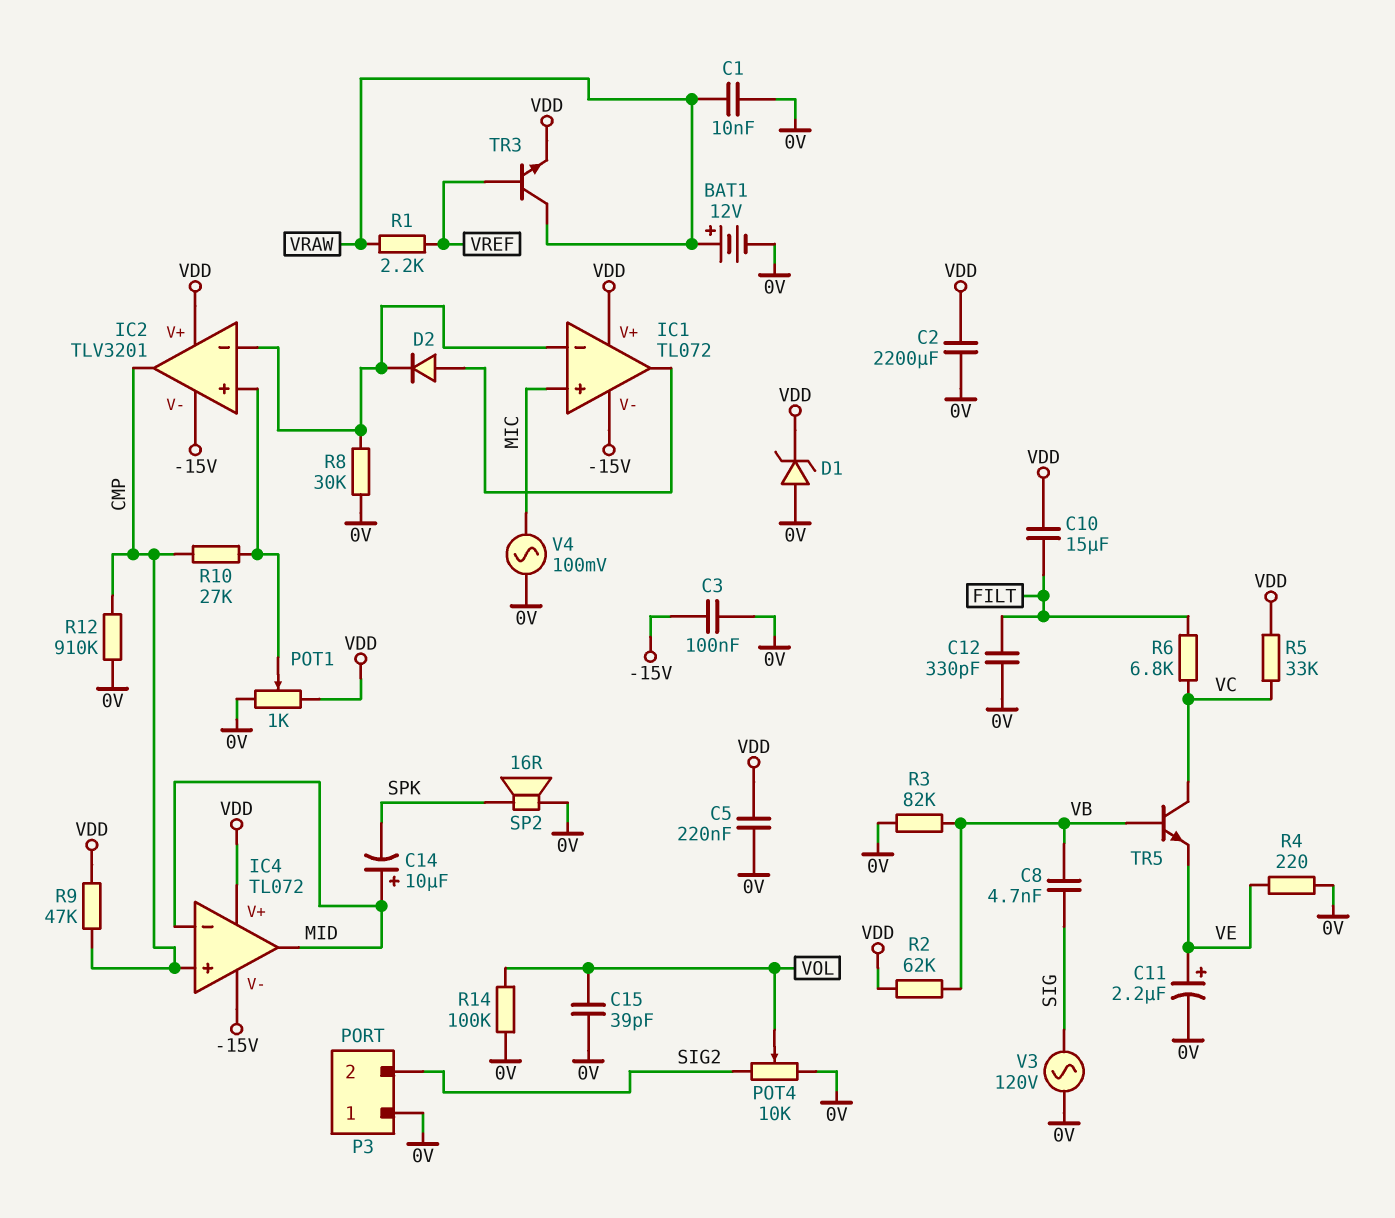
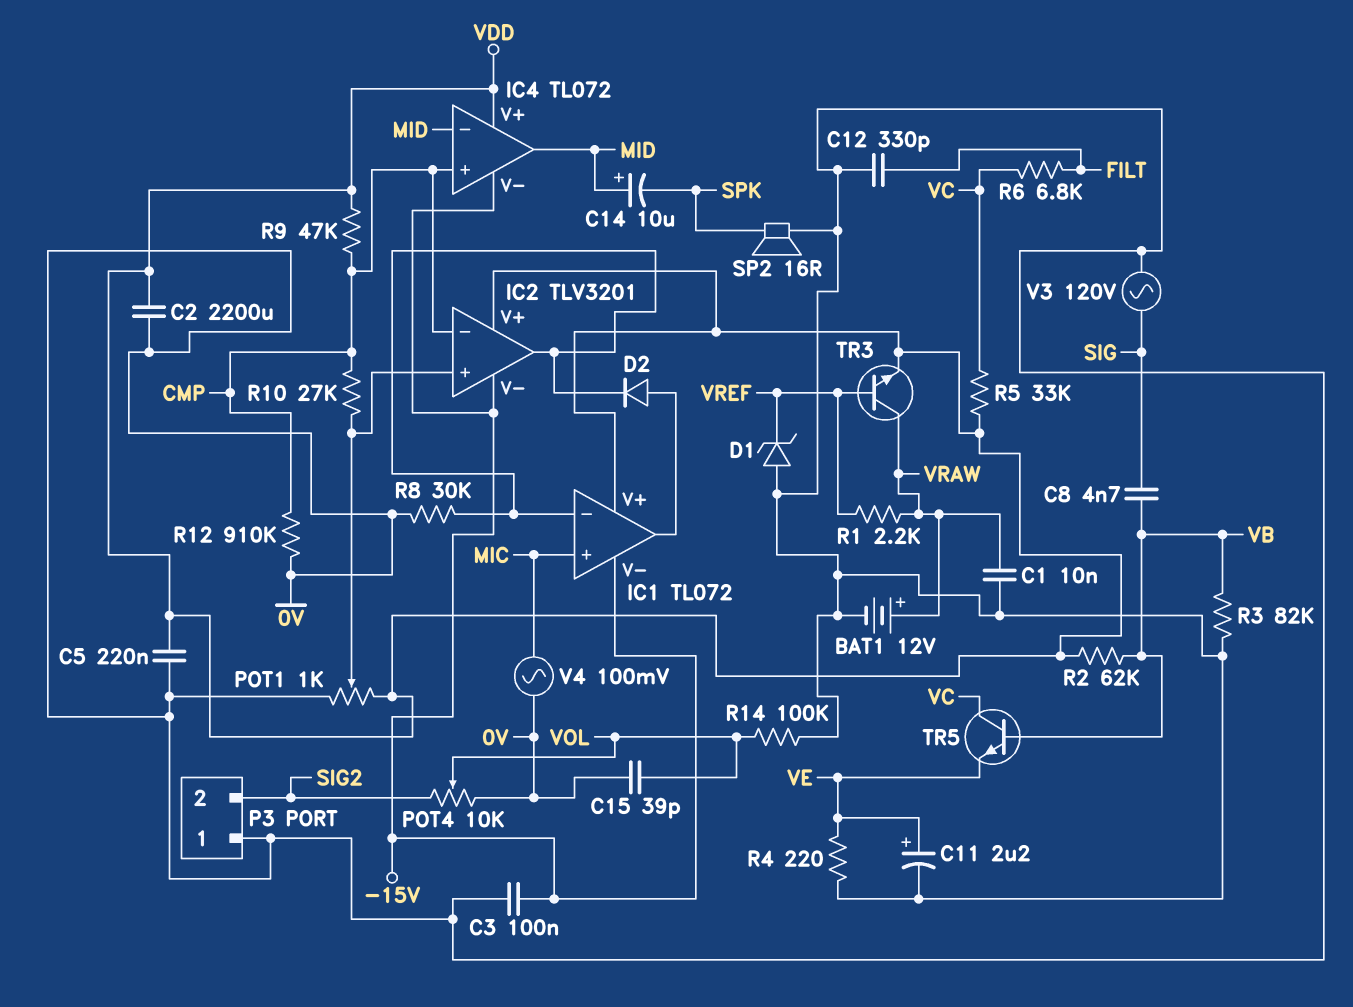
C10: 15uF (FILT, VDD) -> none
D1: zener (A 0V, K VDD) -> zener (A 0V, K VREF)
IC2 pin in-: IC1/in- -> CMP
IC2 pin out: CMP -> IC1/in-

